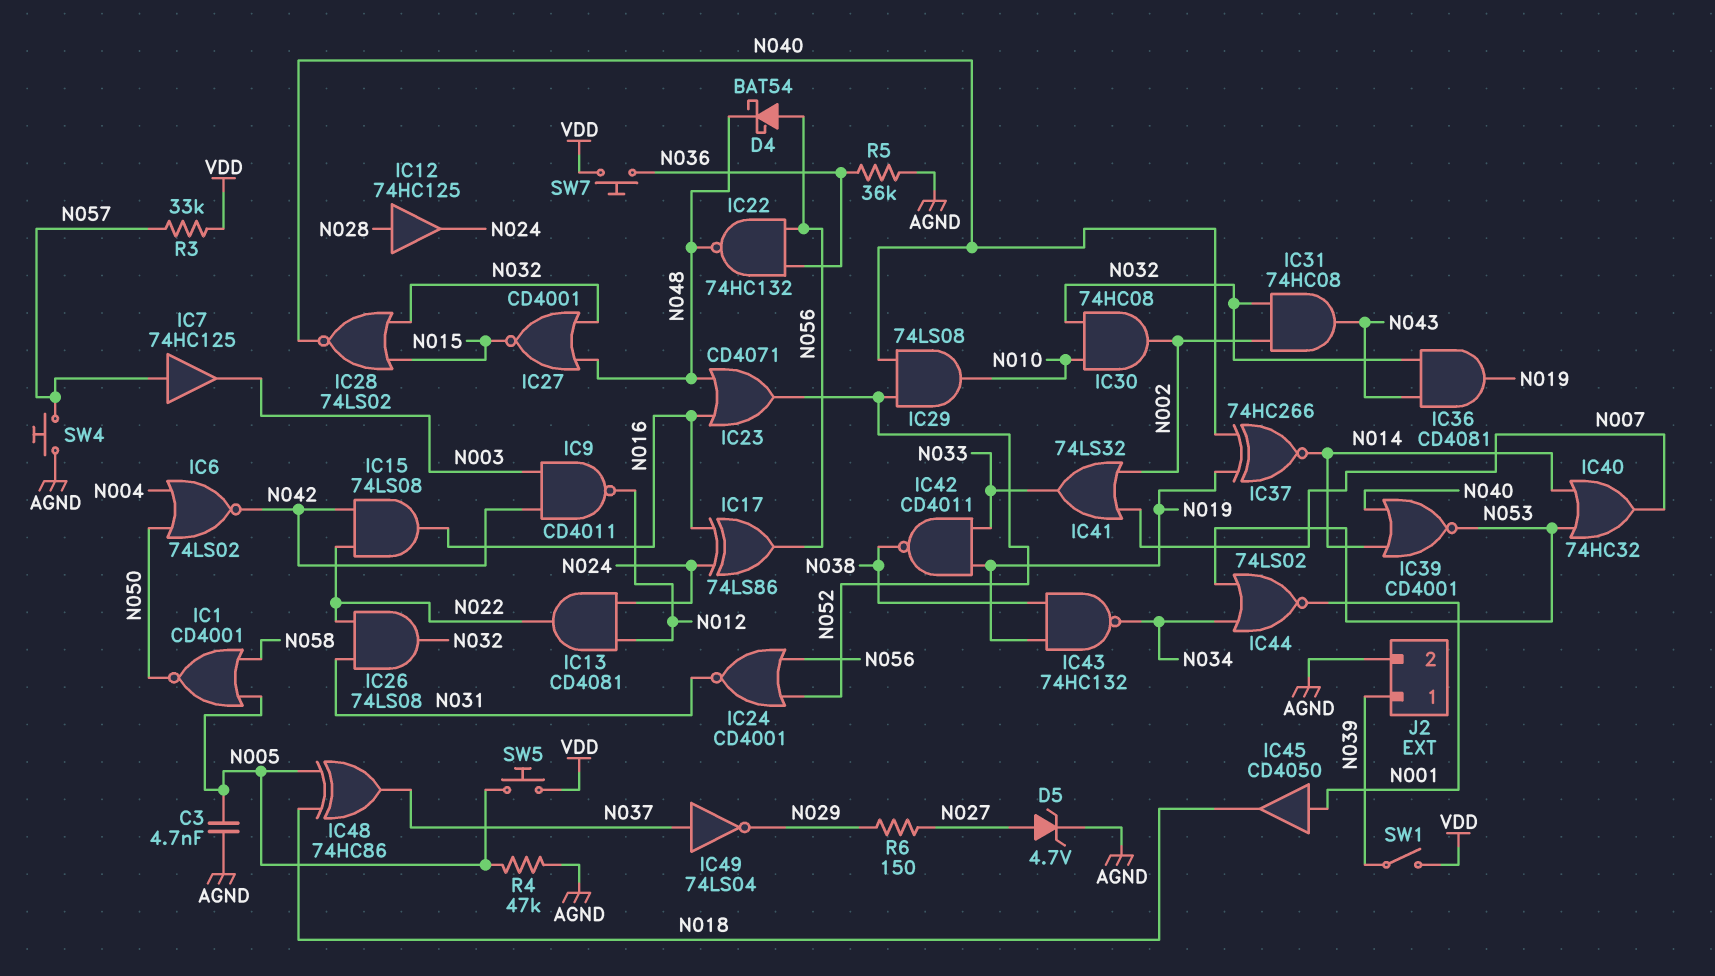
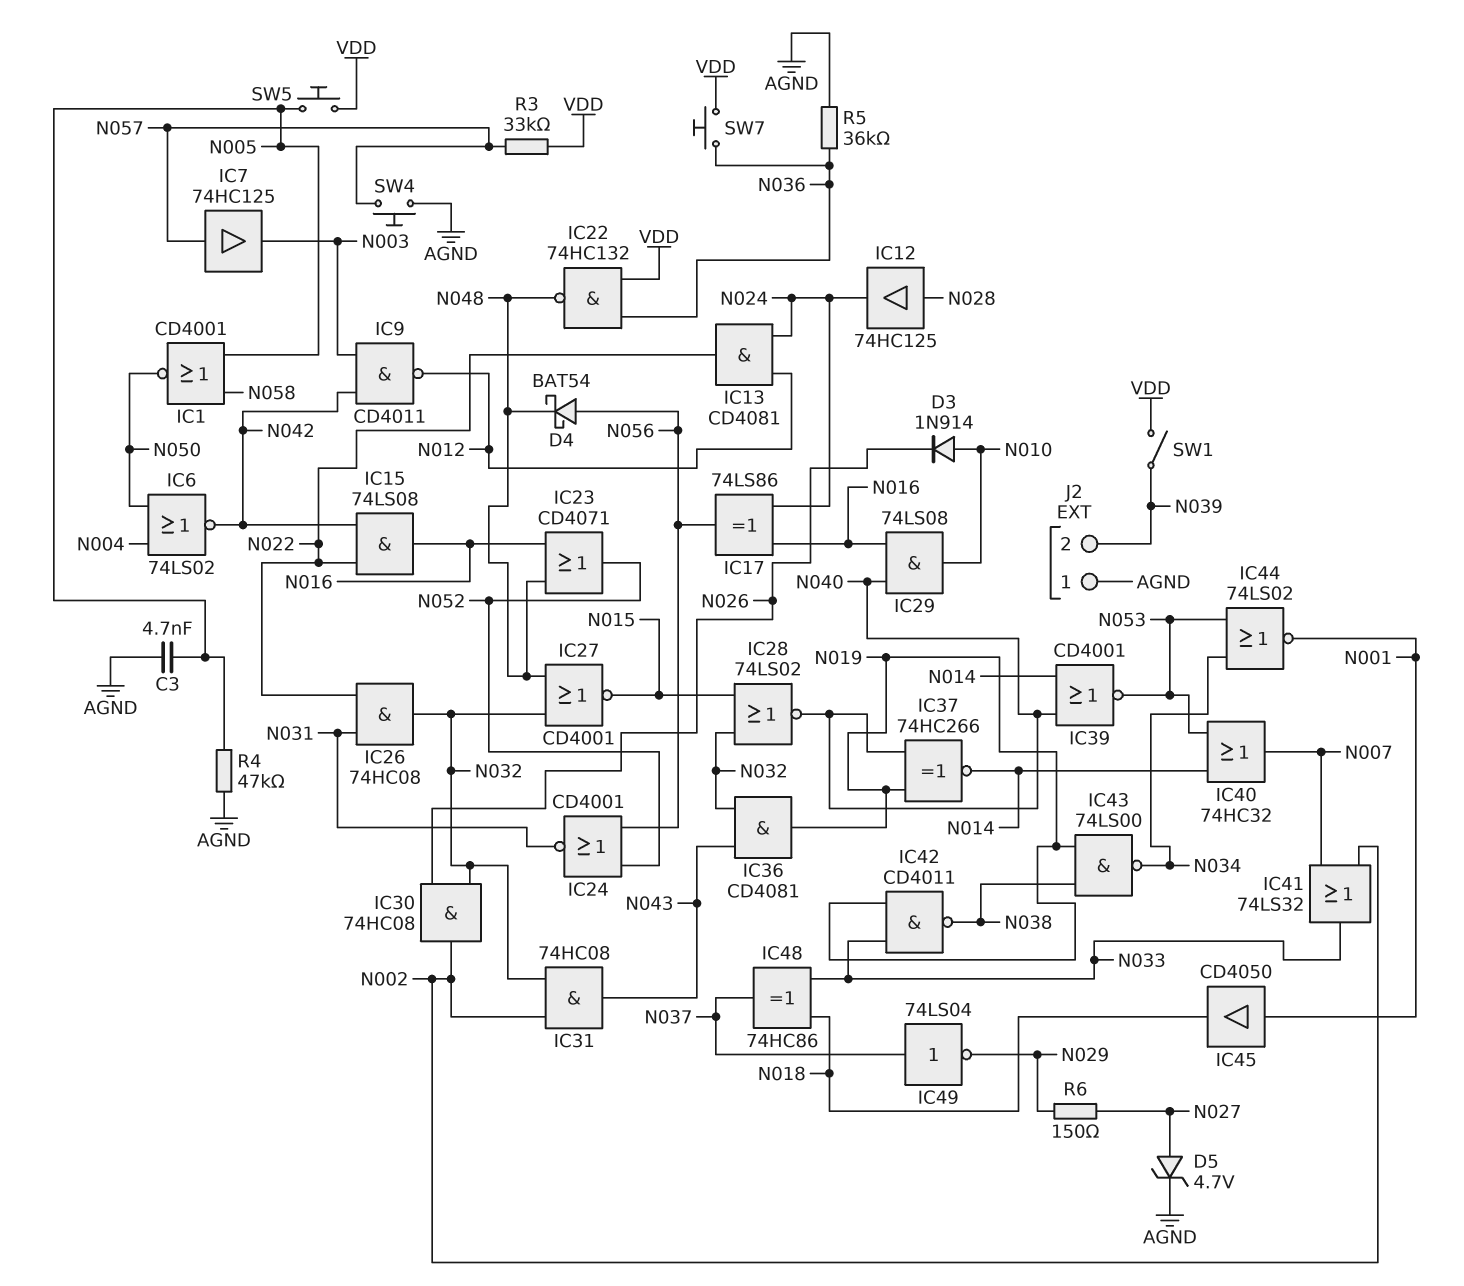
D3: none -> diode 1N914 (A N010, K N026)
IC22: NAND 74HC132 (in N036, in N056, out N048) -> NAND 74HC132 (in N036, in VDD, out N048)
IC26: AND 74LS08 (in N022, in N031, out N032) -> AND 74HC08 (in N022, in N031, out N032)
IC29: AND 74LS08 (in N040, in N052, out N010) -> AND 74LS08 (in N016, in N040, out N010)
IC30: AND 74HC08 (in N010, in N032, out N002) -> AND 74HC08 (in N026, in N032, out N002)
IC43: NAND 74HC132 (in N019, in N038, out N034) -> NAND 74LS00 (in N019, in N038, out N034)
IC48: XOR 74HC86 (in N005, in N018, out N037) -> XOR 74HC86 (in N018, in N033, out N037)
J2 pin 1: N039 -> AGND
J2 pin 2: AGND -> N039

